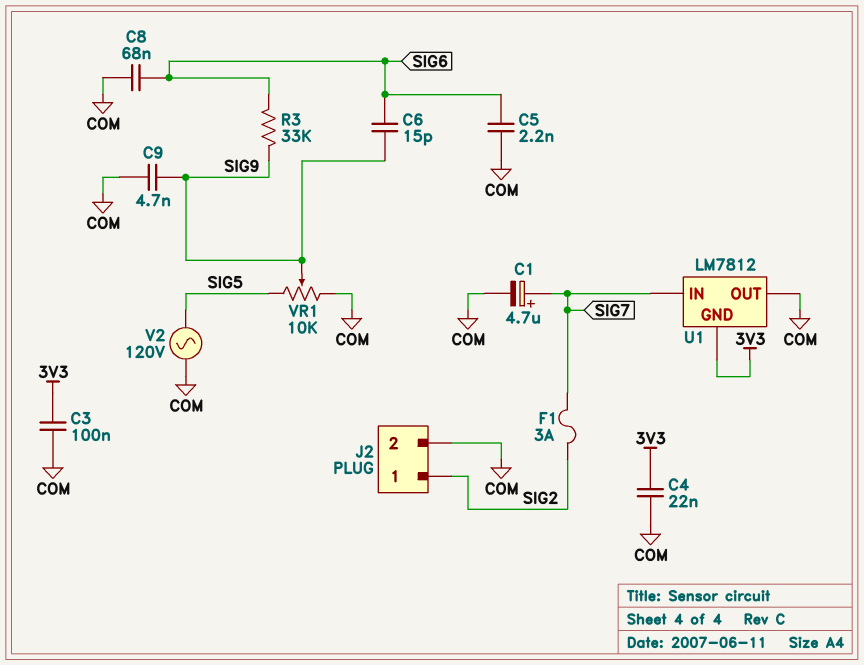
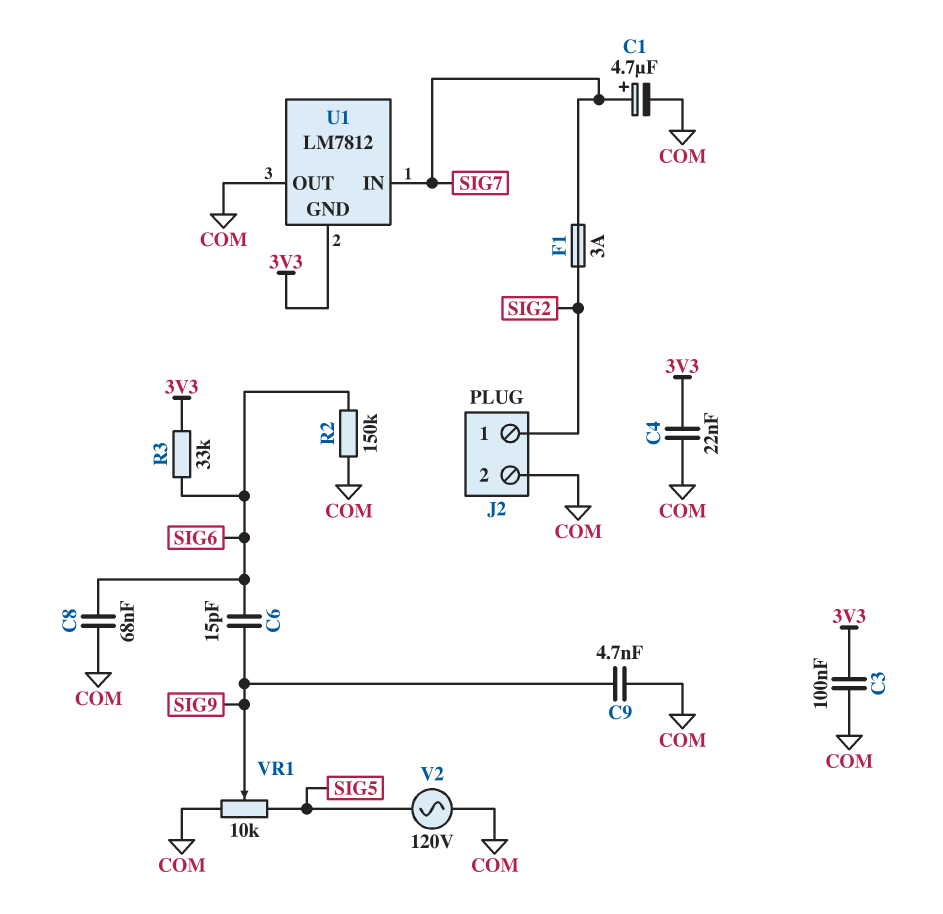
C5: 2.2nF (COM, SIG6) -> none
R2: none -> 150k (COM, SIG6)
R3: 33k (SIG6, SIG9) -> 33k (3V3, SIG6)

